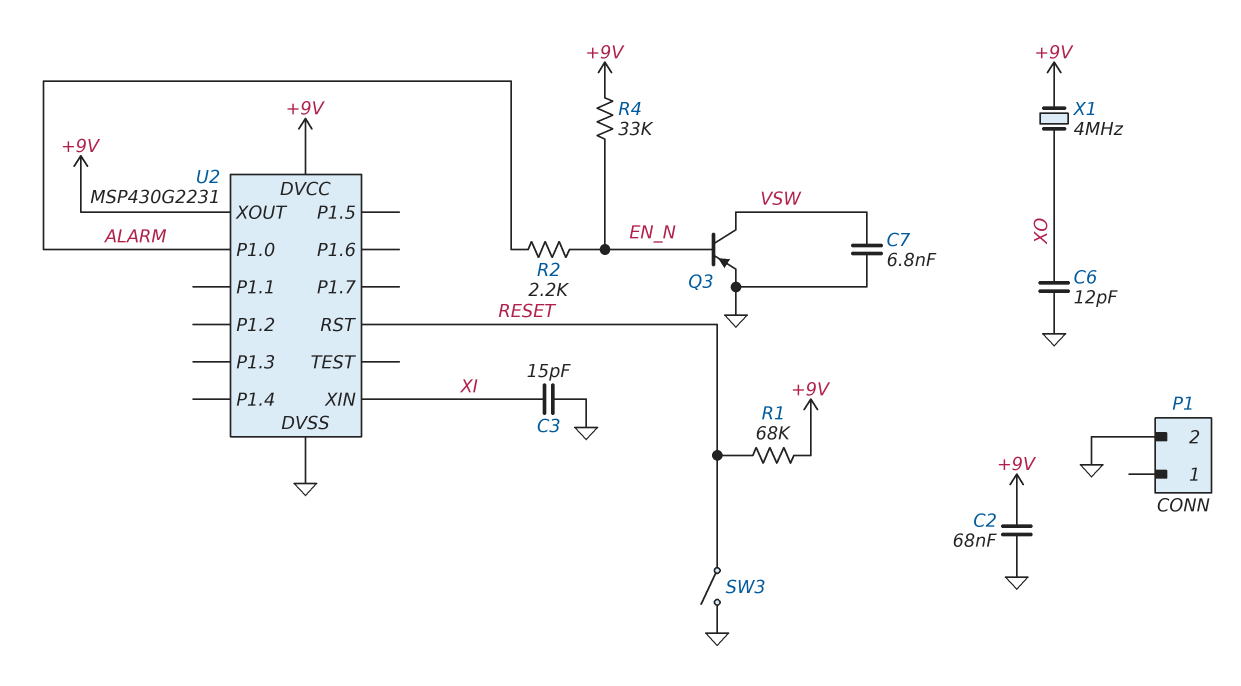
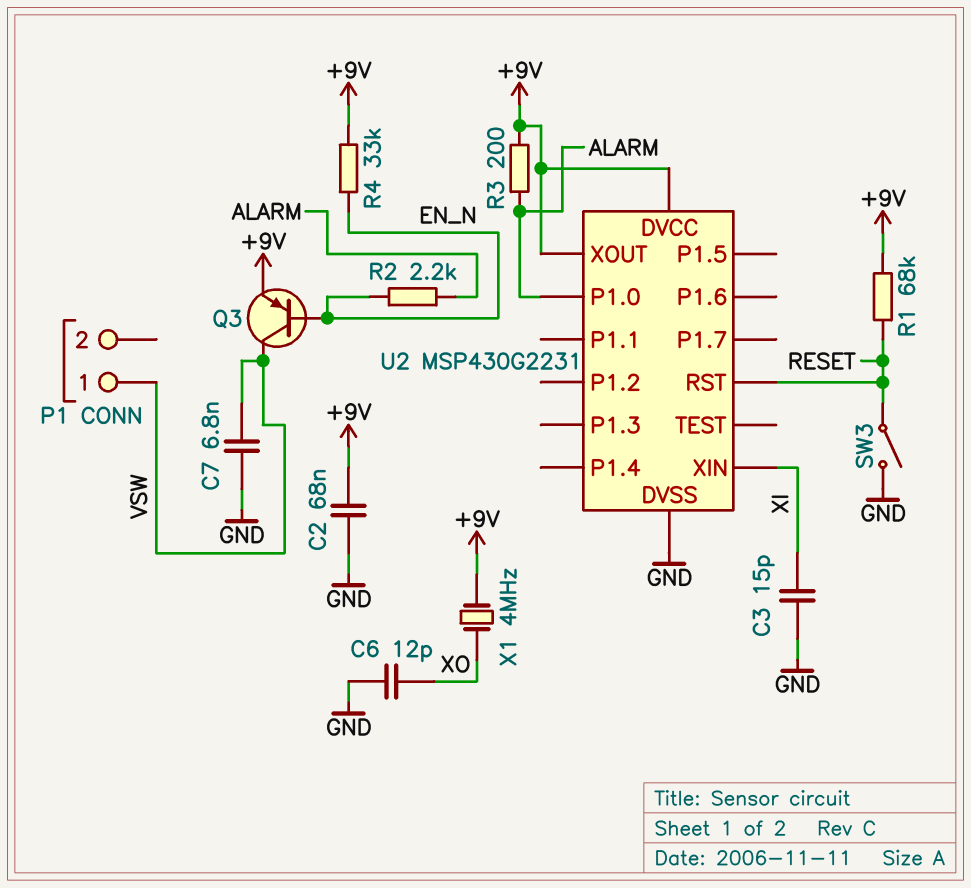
P1 pin 1: none -> VSW
P1 pin 2: GND -> none
Q3: PNP (B EN_N, C VSW, E GND) -> PNP (B EN_N, C VSW, E +9V)
R3: none -> 200 (+9V, ALARM)

